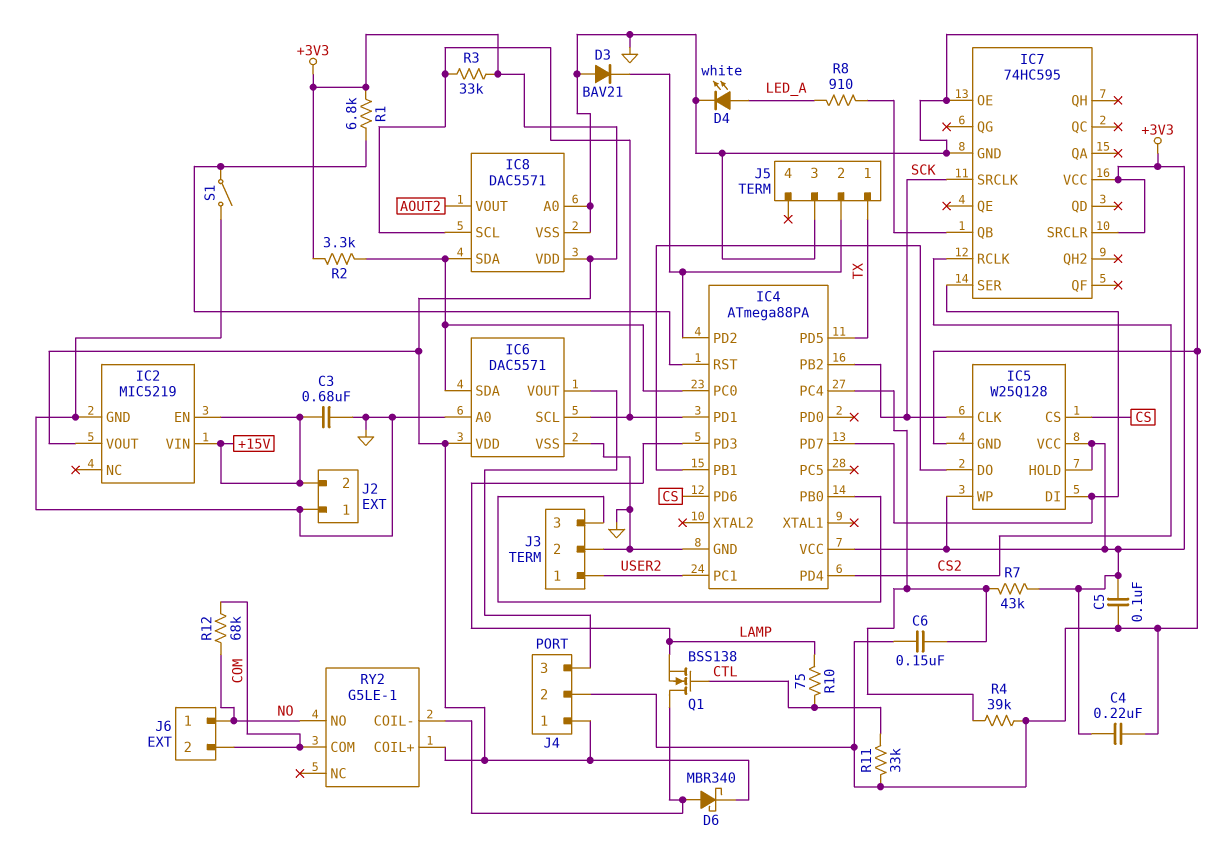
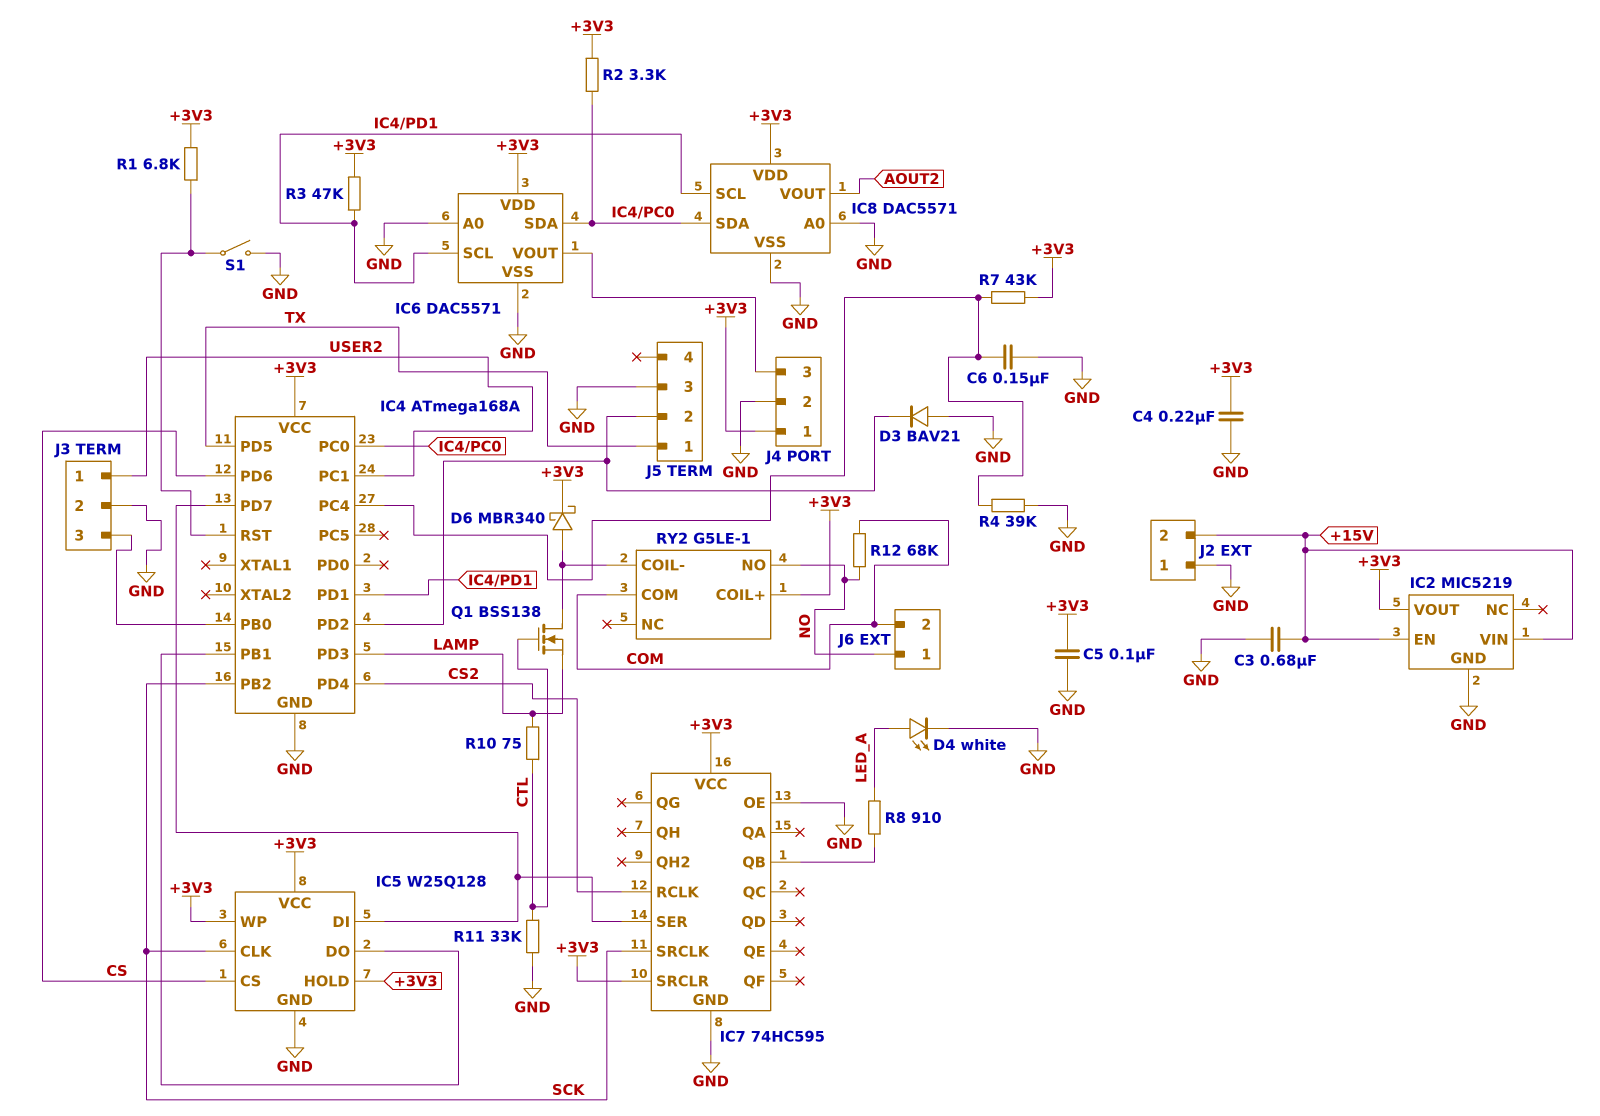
IC4: ATmega88PA -> ATmega168A
R3: 33k (+3V3, IC4/PD1) -> 47k (+3V3, IC4/PD1)

